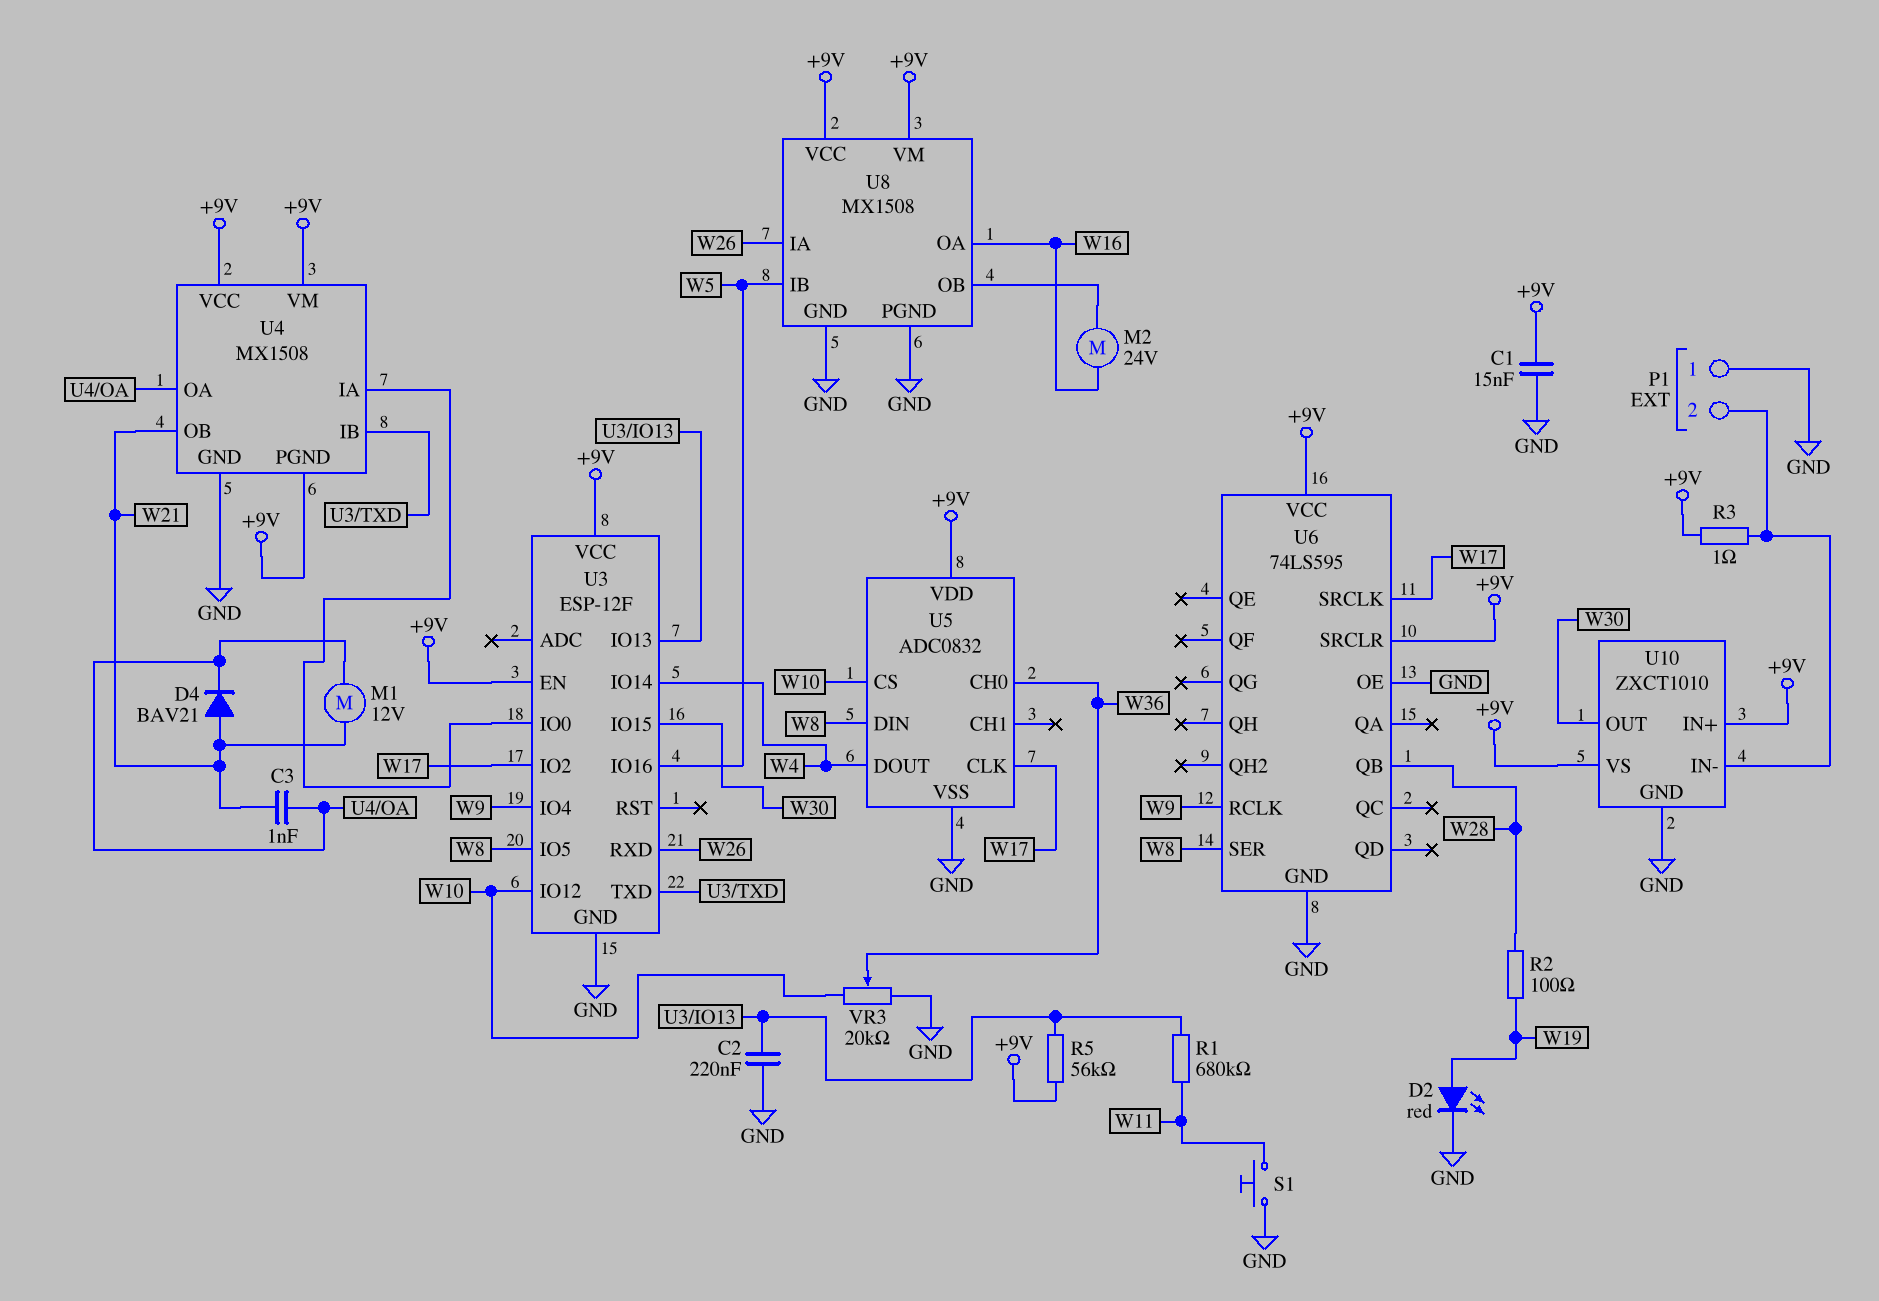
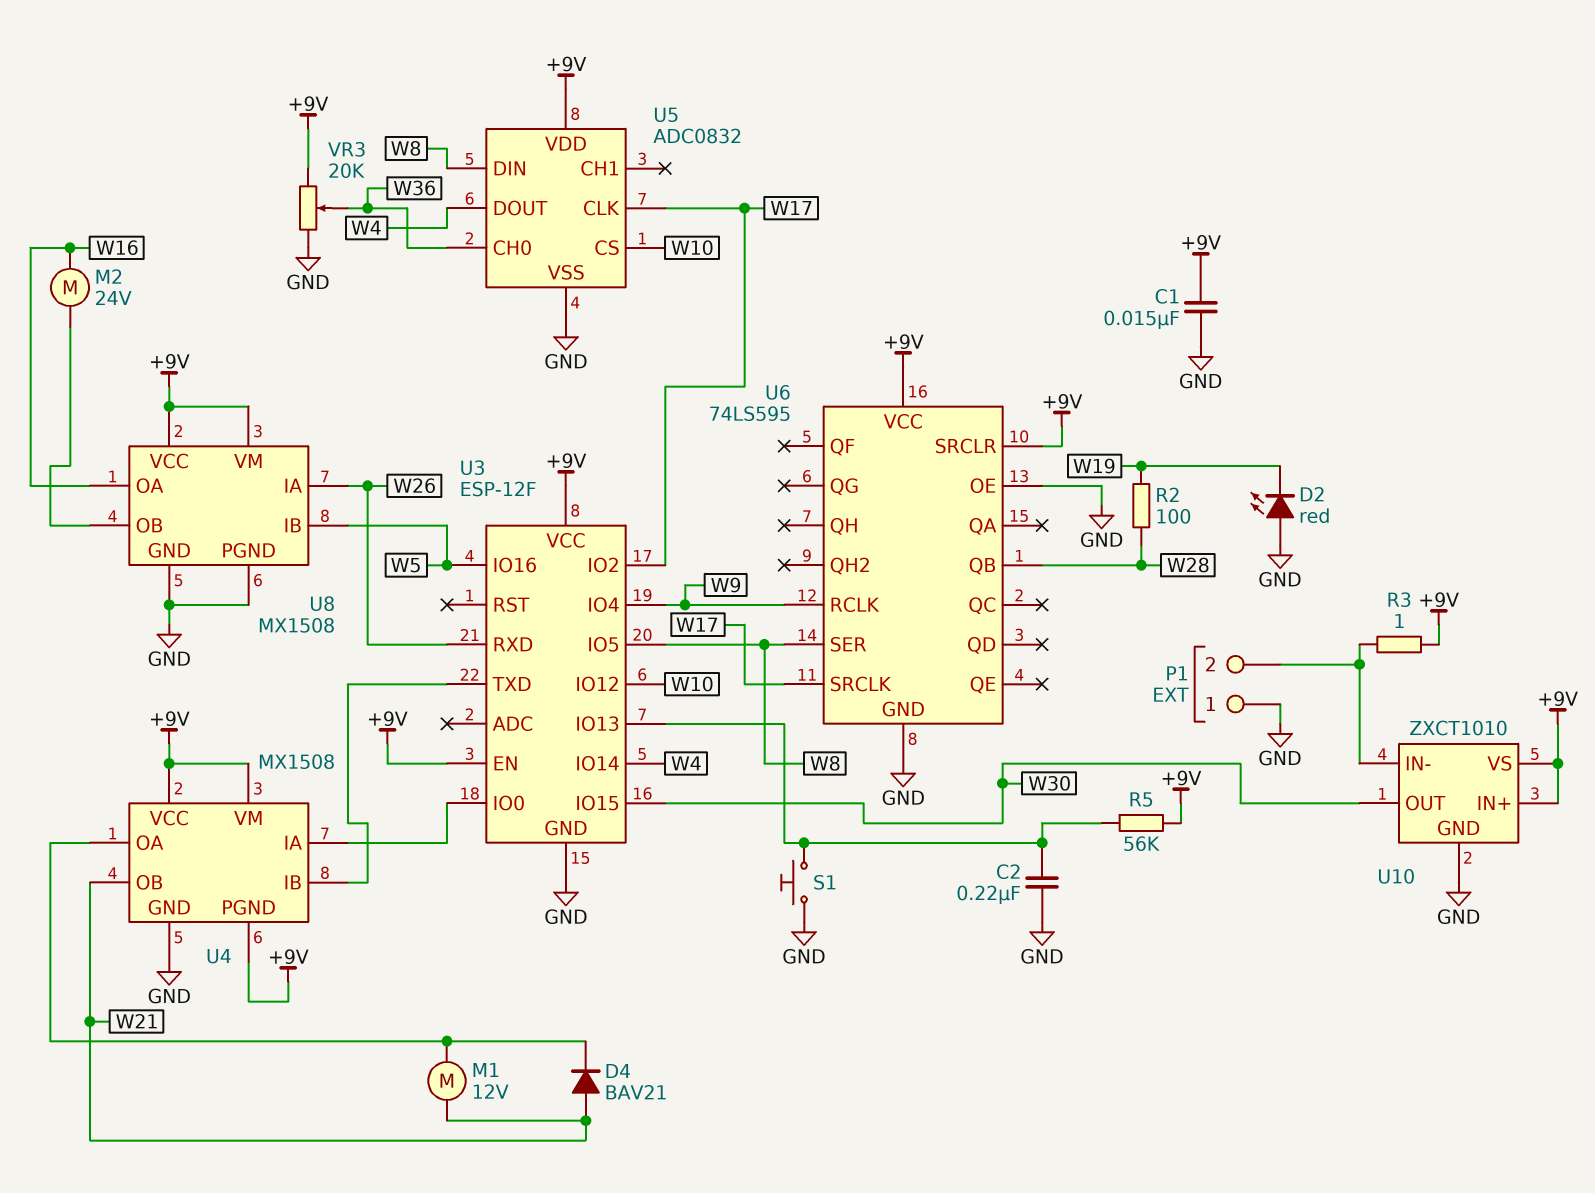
C3: 1nF (U4/OA, W21) -> none
D2: LED red (A W19, K GND) -> LED red (A GND, K W19)
R1: 680k (U3/IO13, W11) -> none
S1: button (GND, W11) -> button (GND, U3/IO13)
VR3: 20k (GND, W10, wiper W36) -> 20k (+9V, GND, wiper W36)

